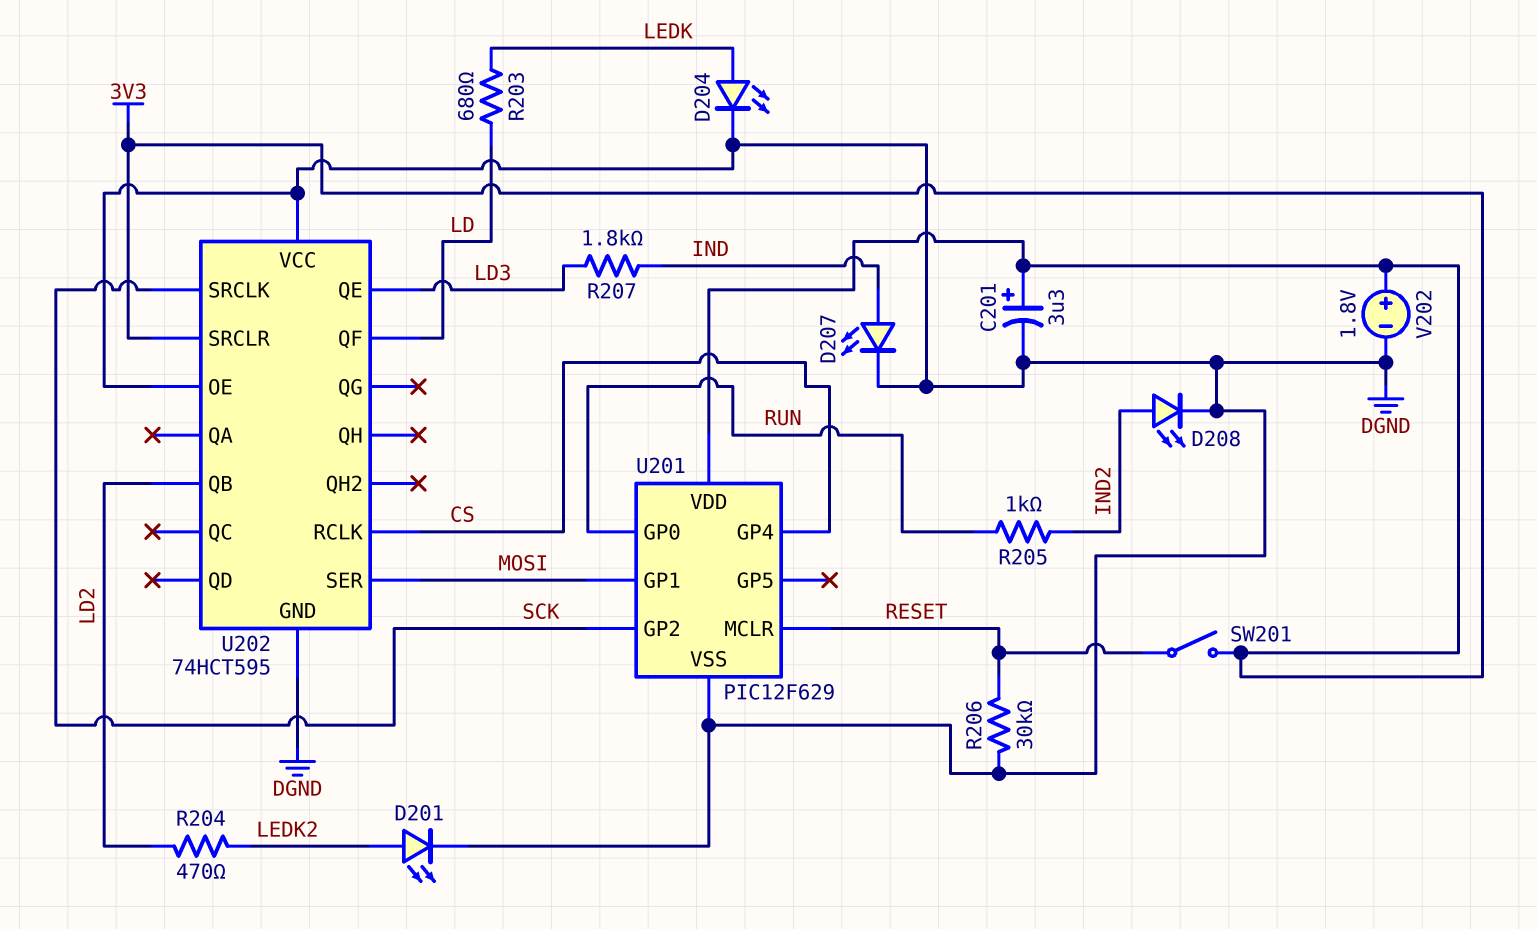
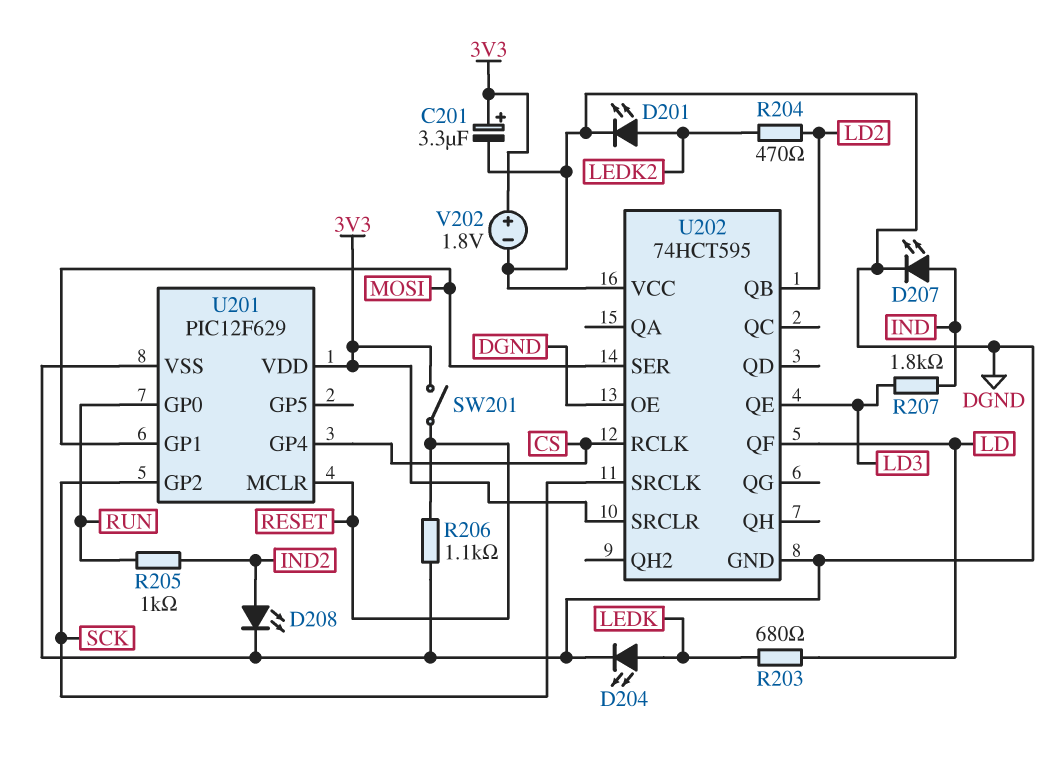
R206: 30k (DGND, RESET) -> 1.1k (DGND, RESET)

